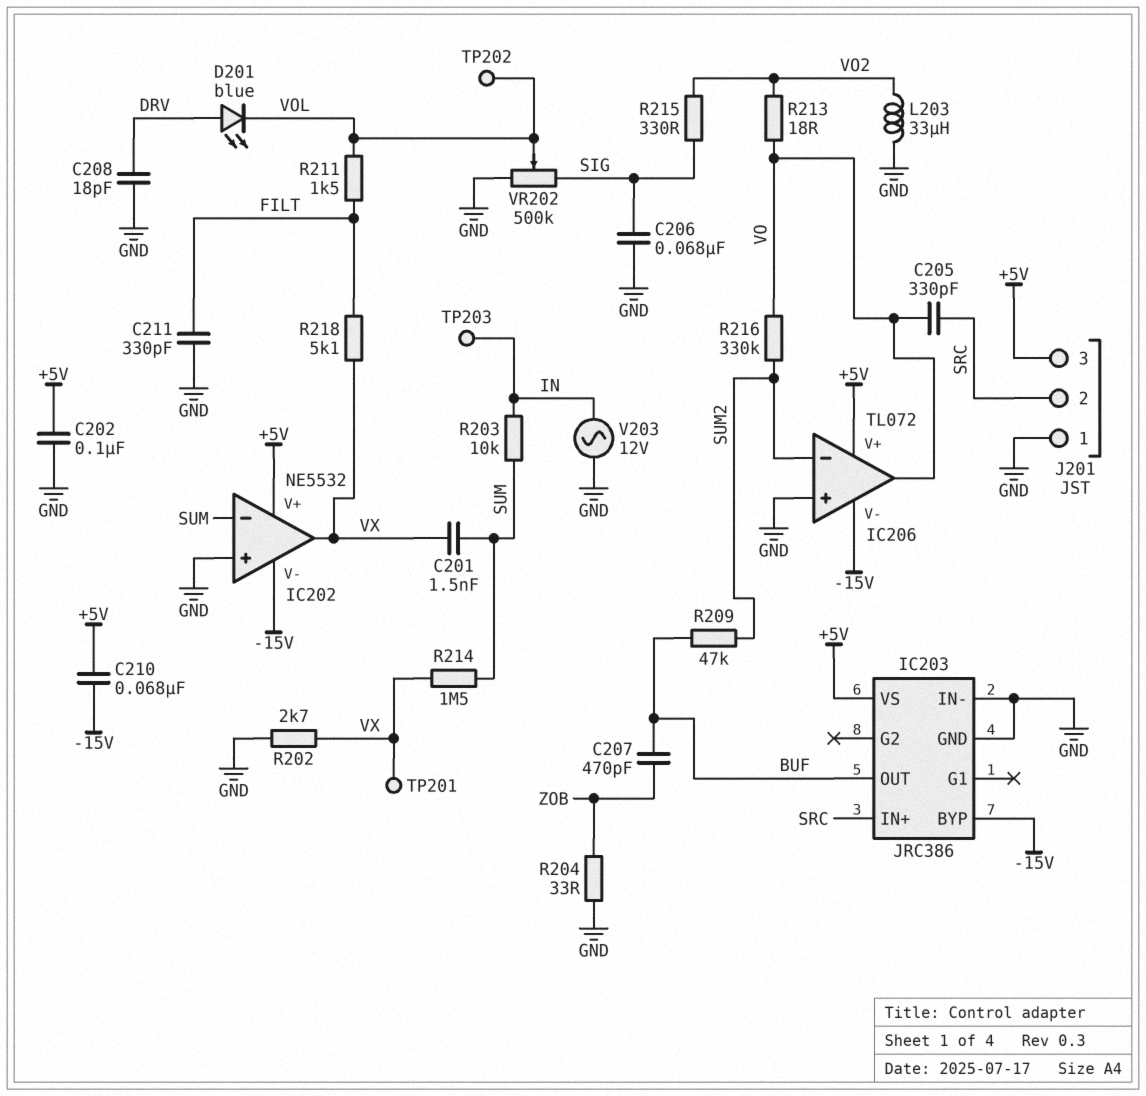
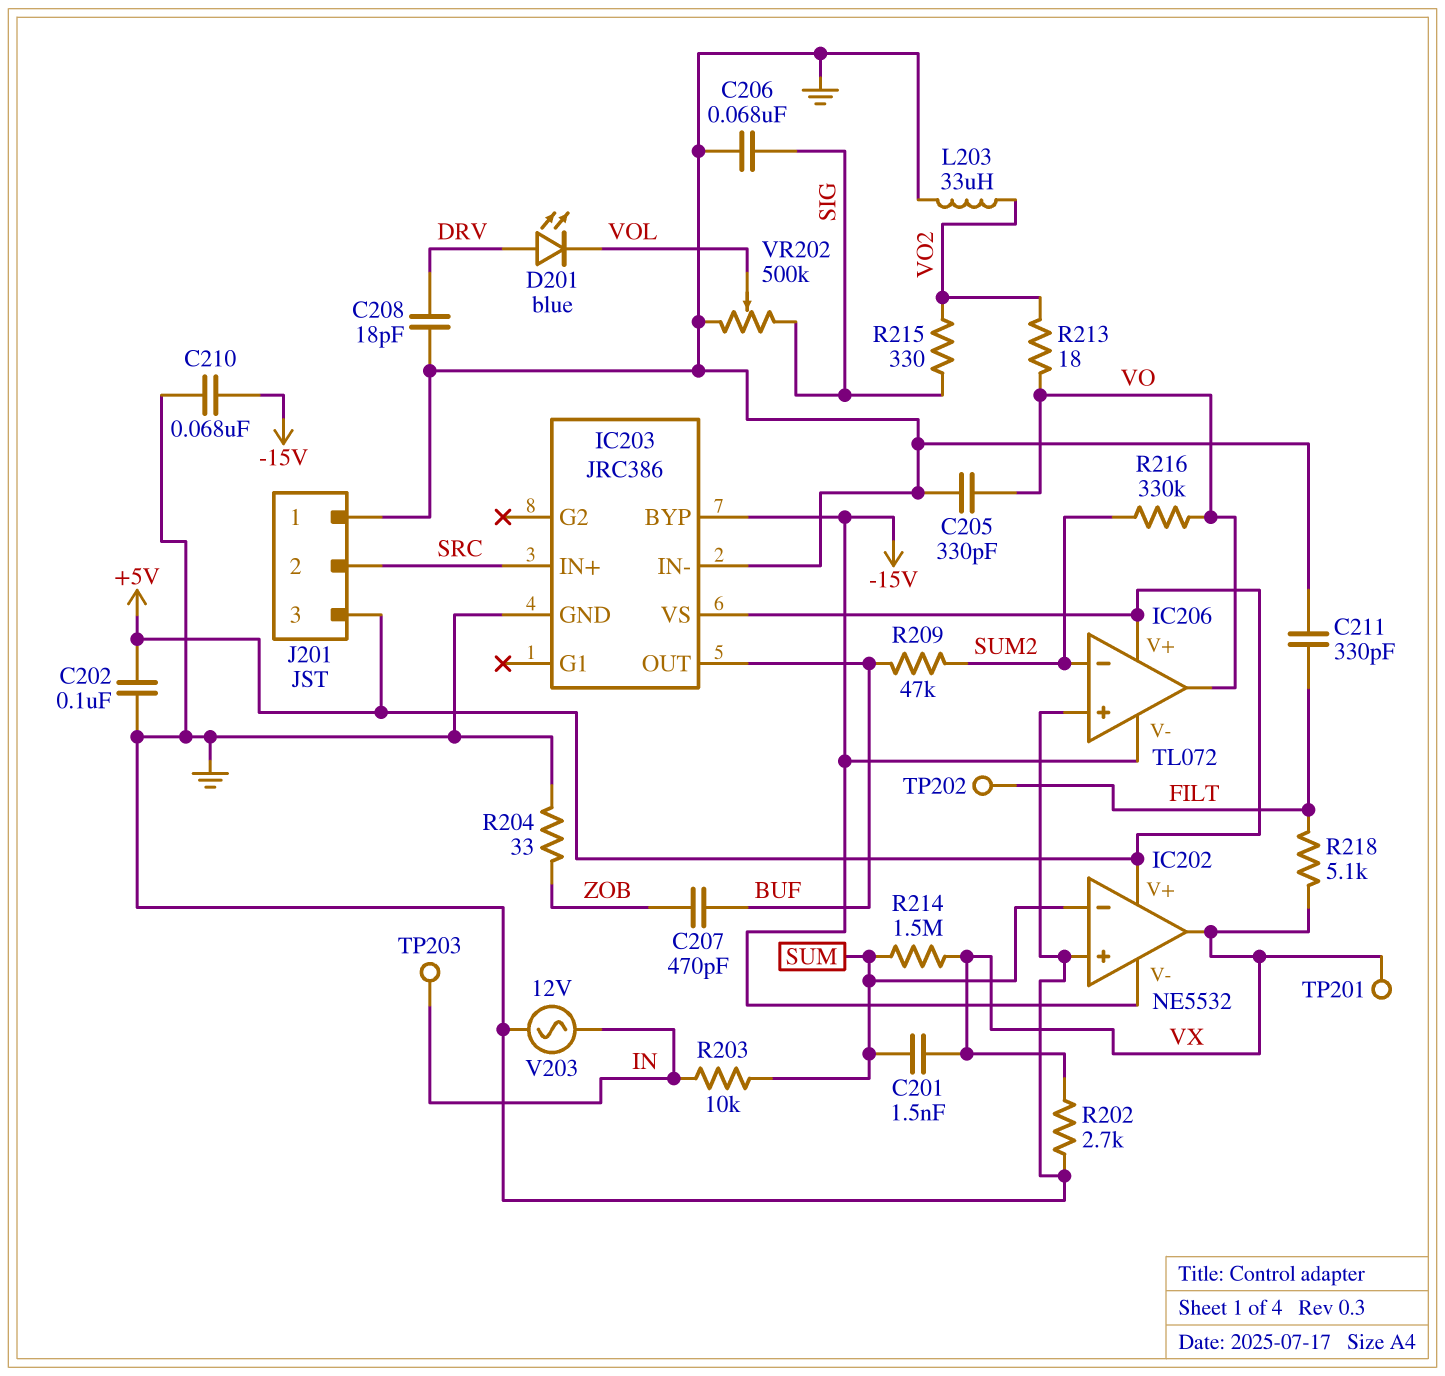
C205: 330pF (SRC, VO) -> 330pF (GND, VO)
C210: 68nF (+5V, -15V) -> 68nF (-15V, GND)
R211: 1.5k (FILT, VOL) -> none
TP202: test point (VOL) -> test point (FILT)

